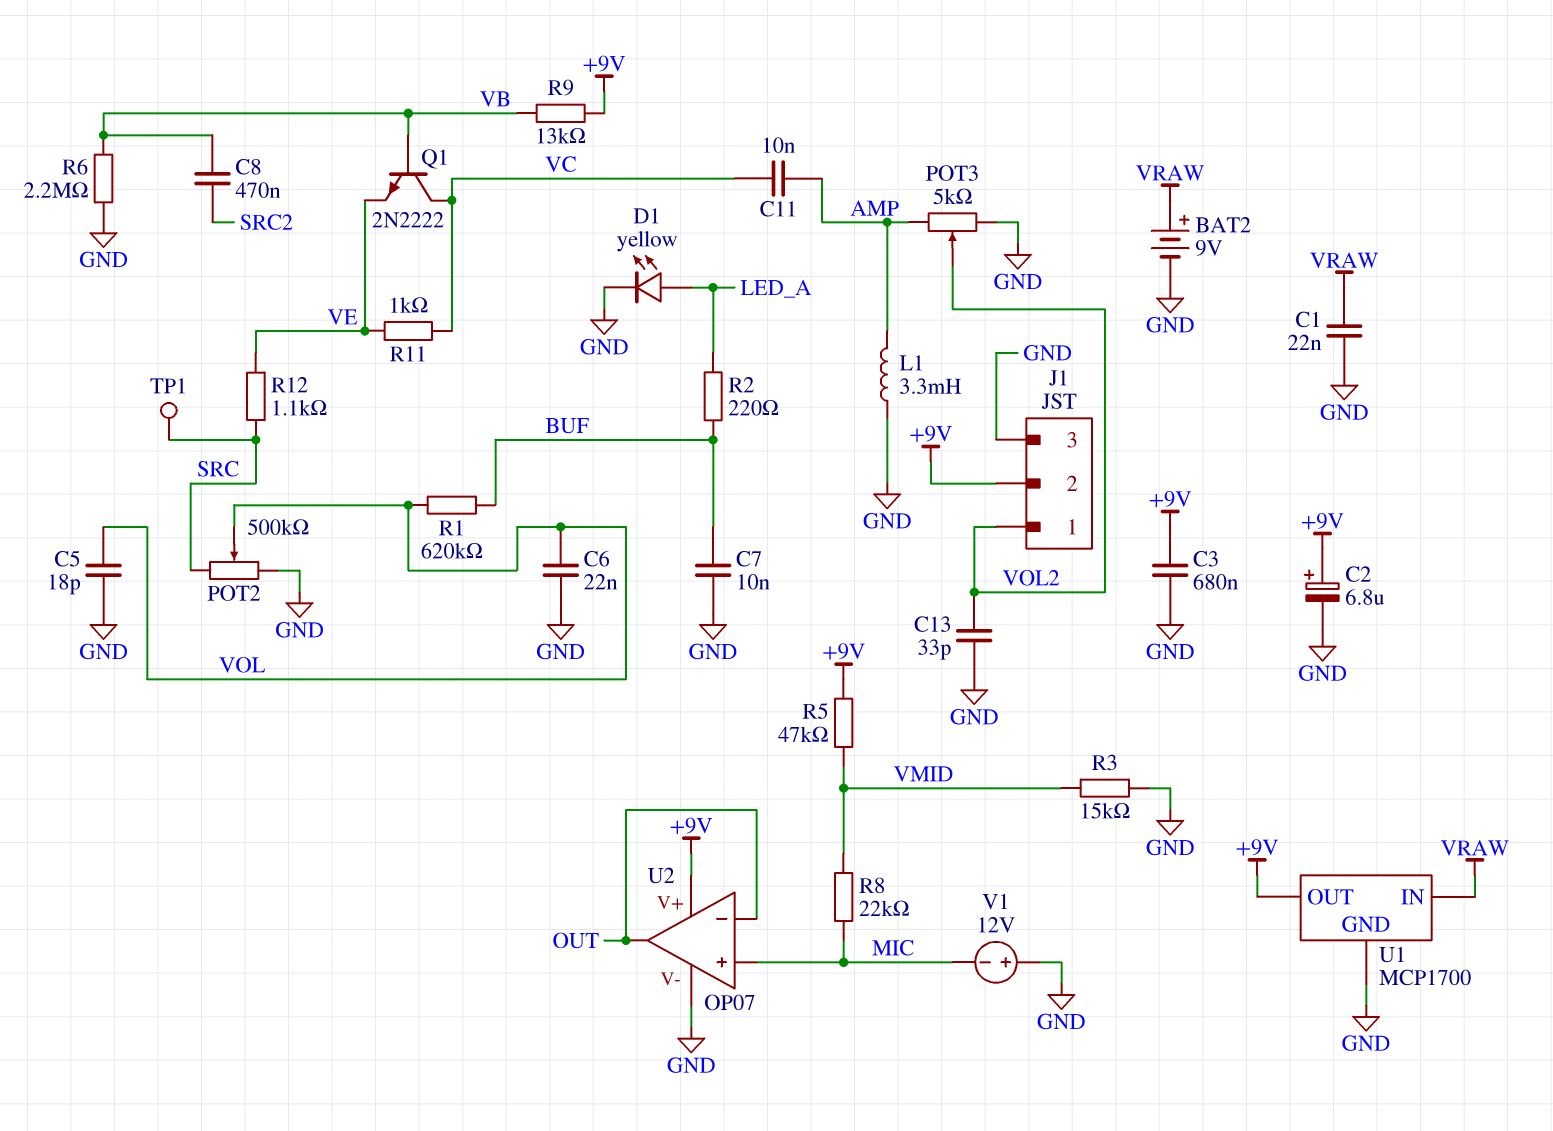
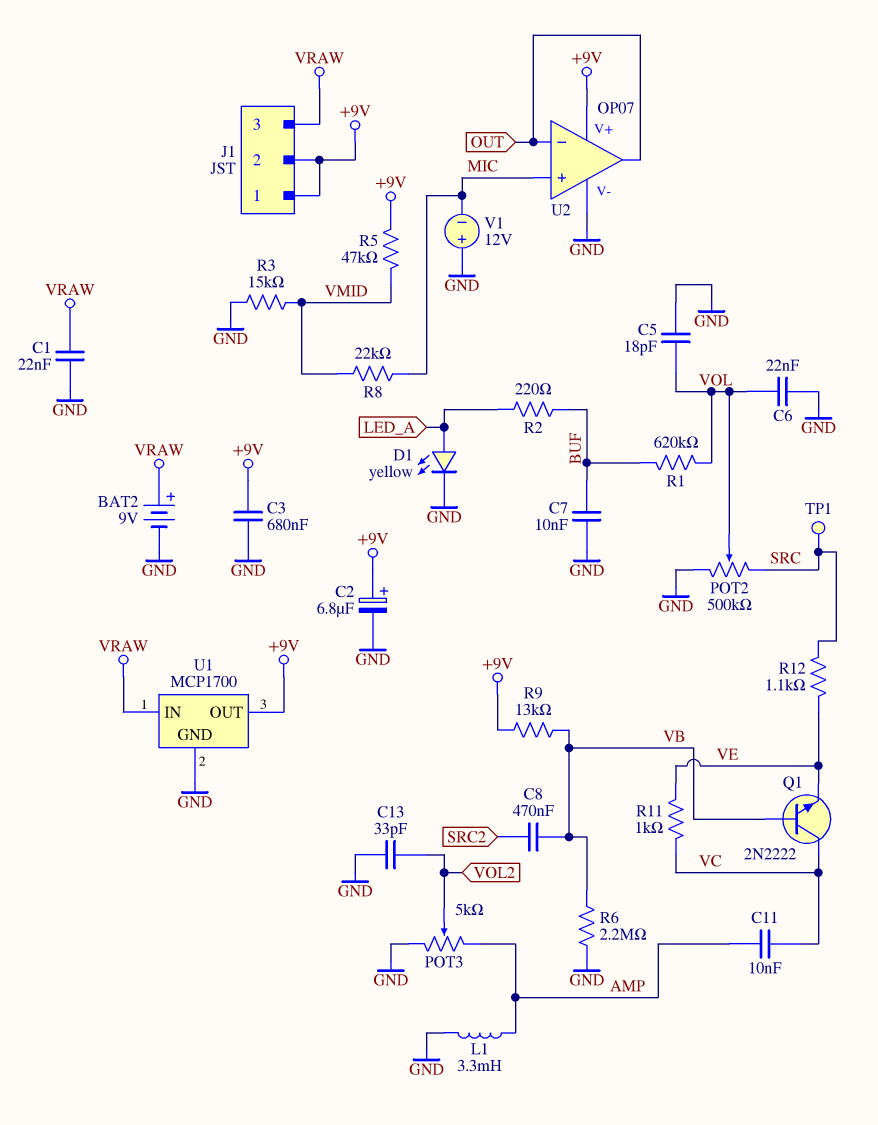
J1 pin 1: VOL2 -> +9V
J1 pin 3: GND -> VRAW

